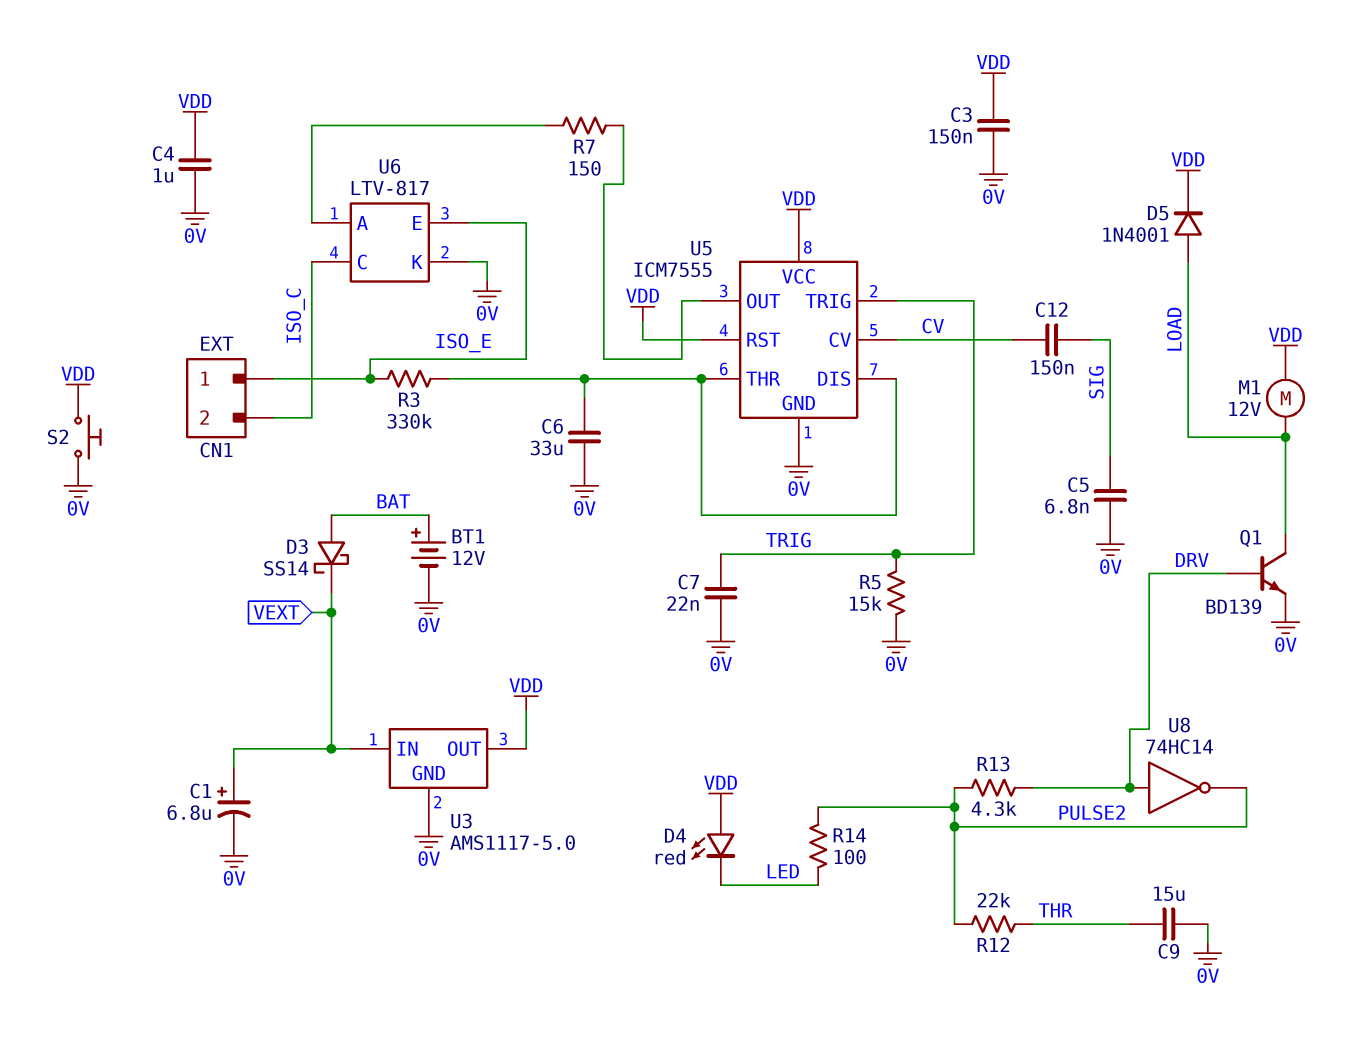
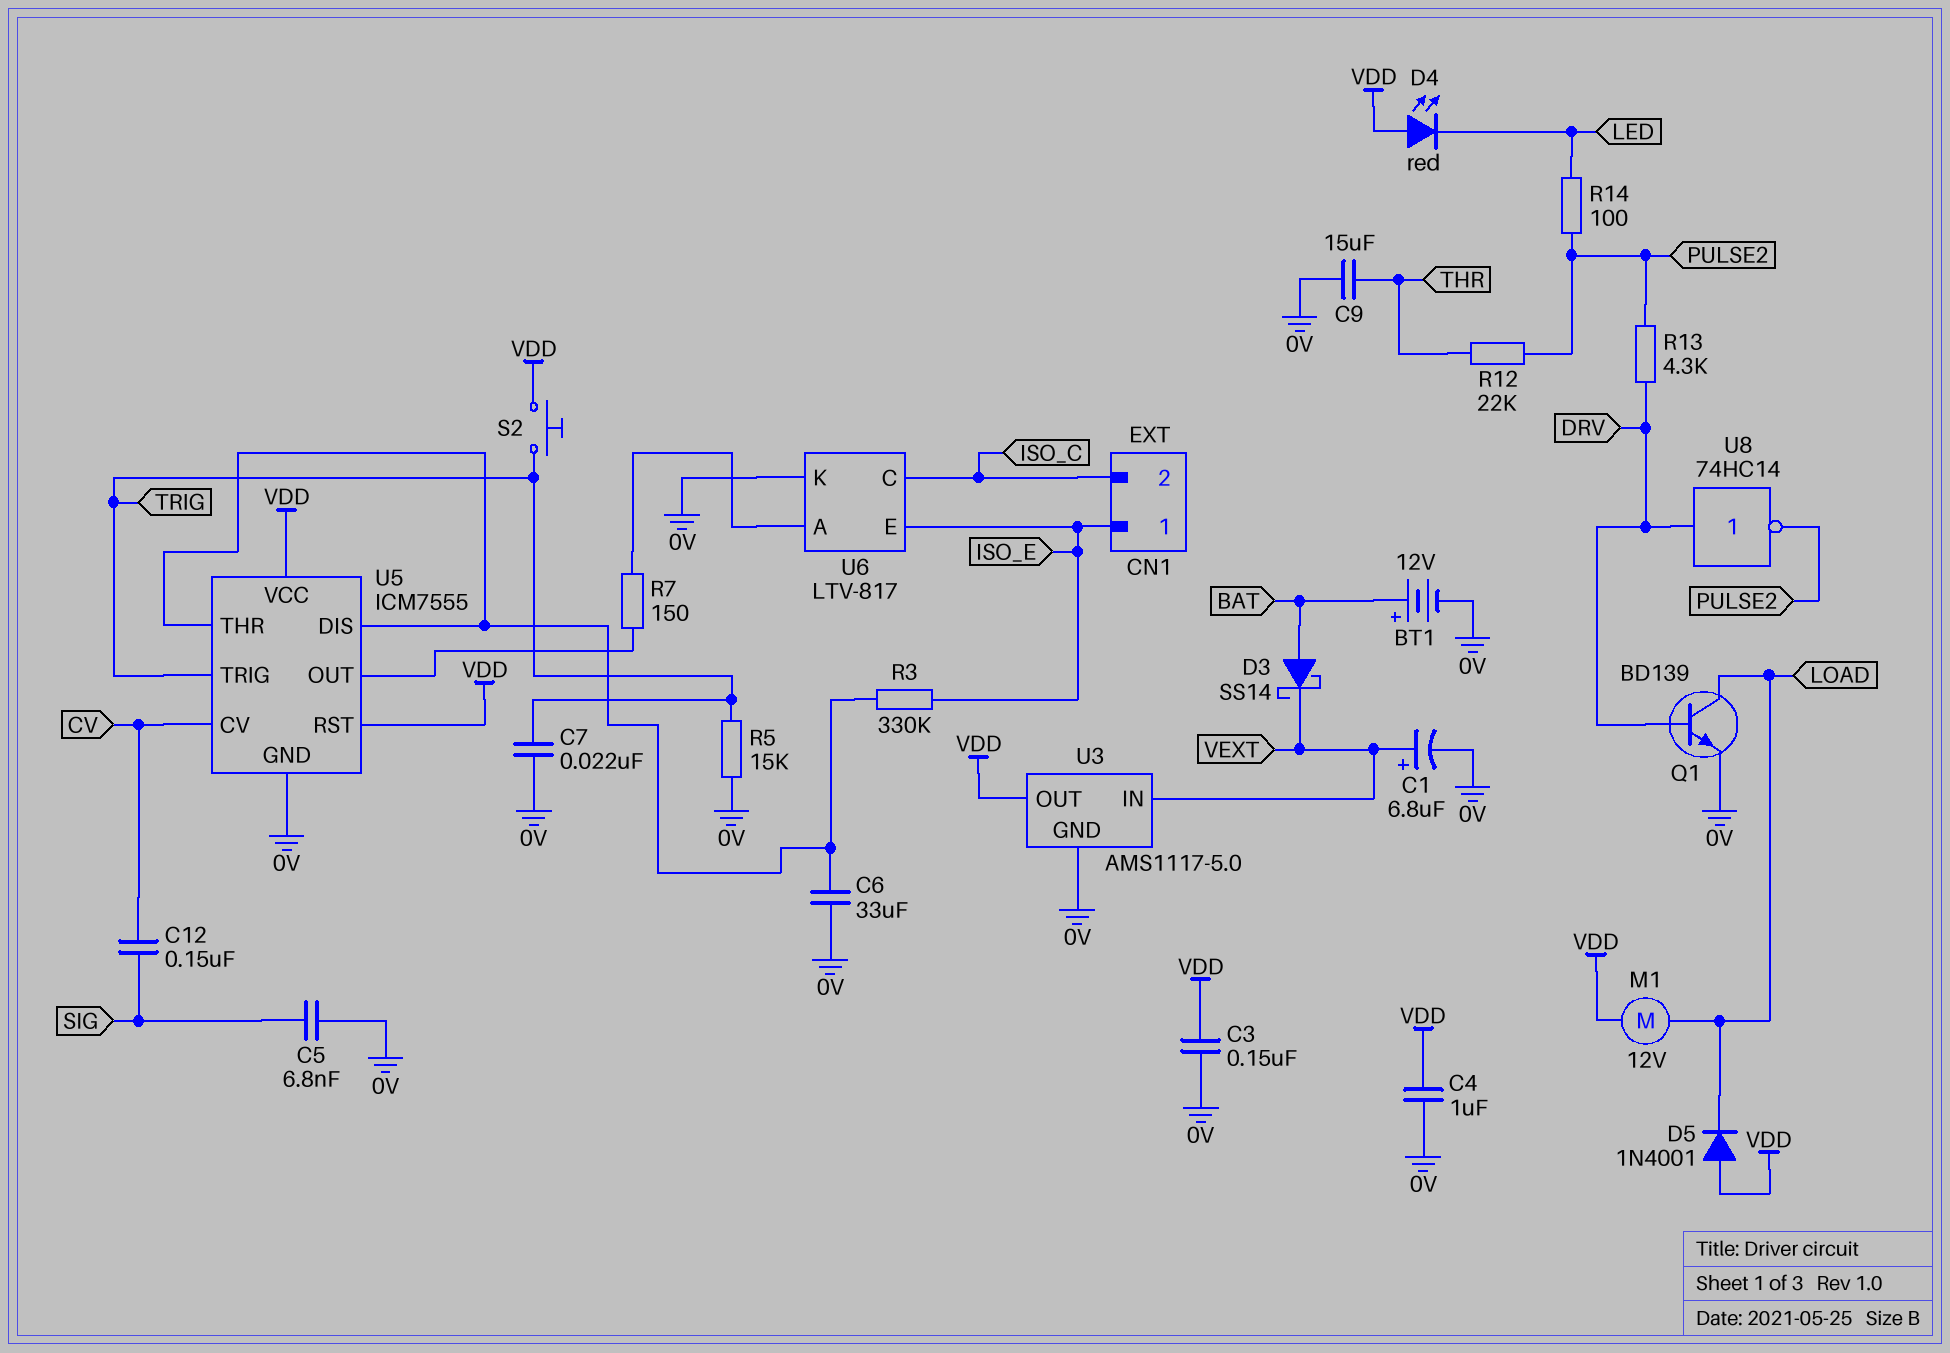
D5: diode 1N4001 (A LOAD, K VDD) -> diode 1N4001 (A VDD, K LOAD)
S2: button (0V, VDD) -> button (TRIG, VDD)

